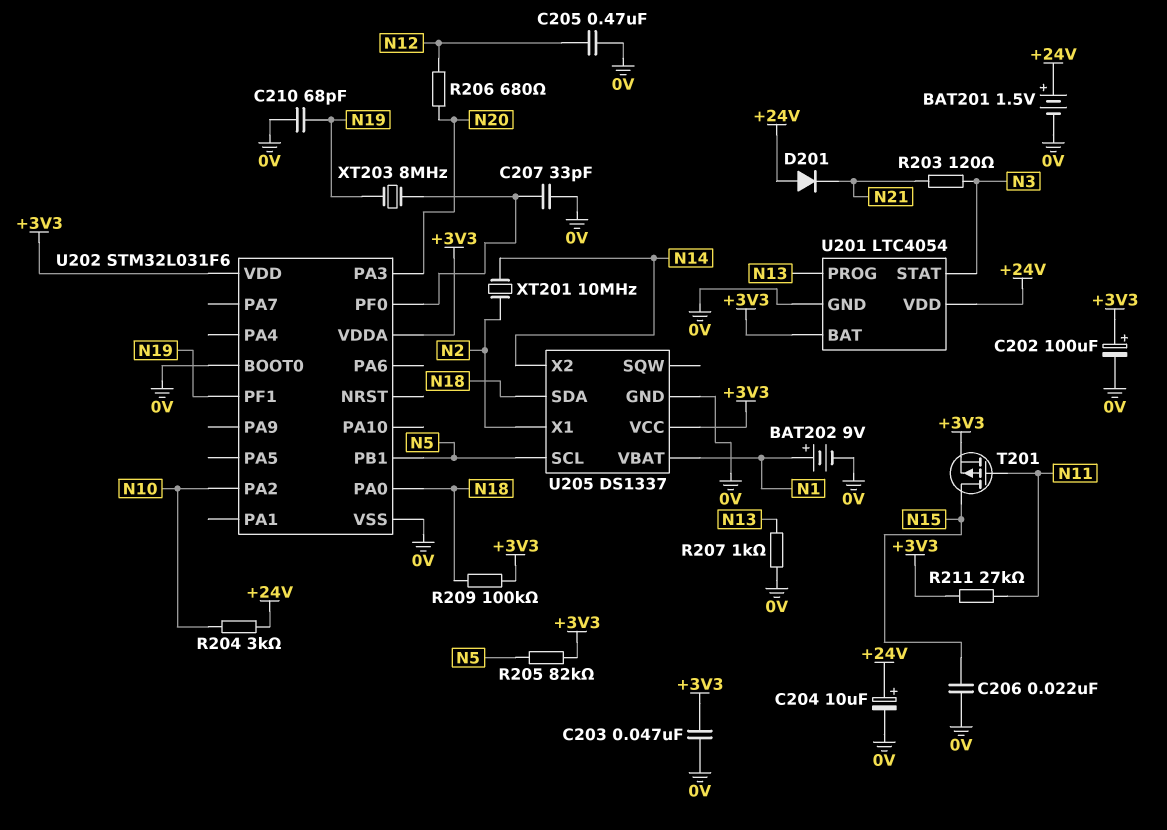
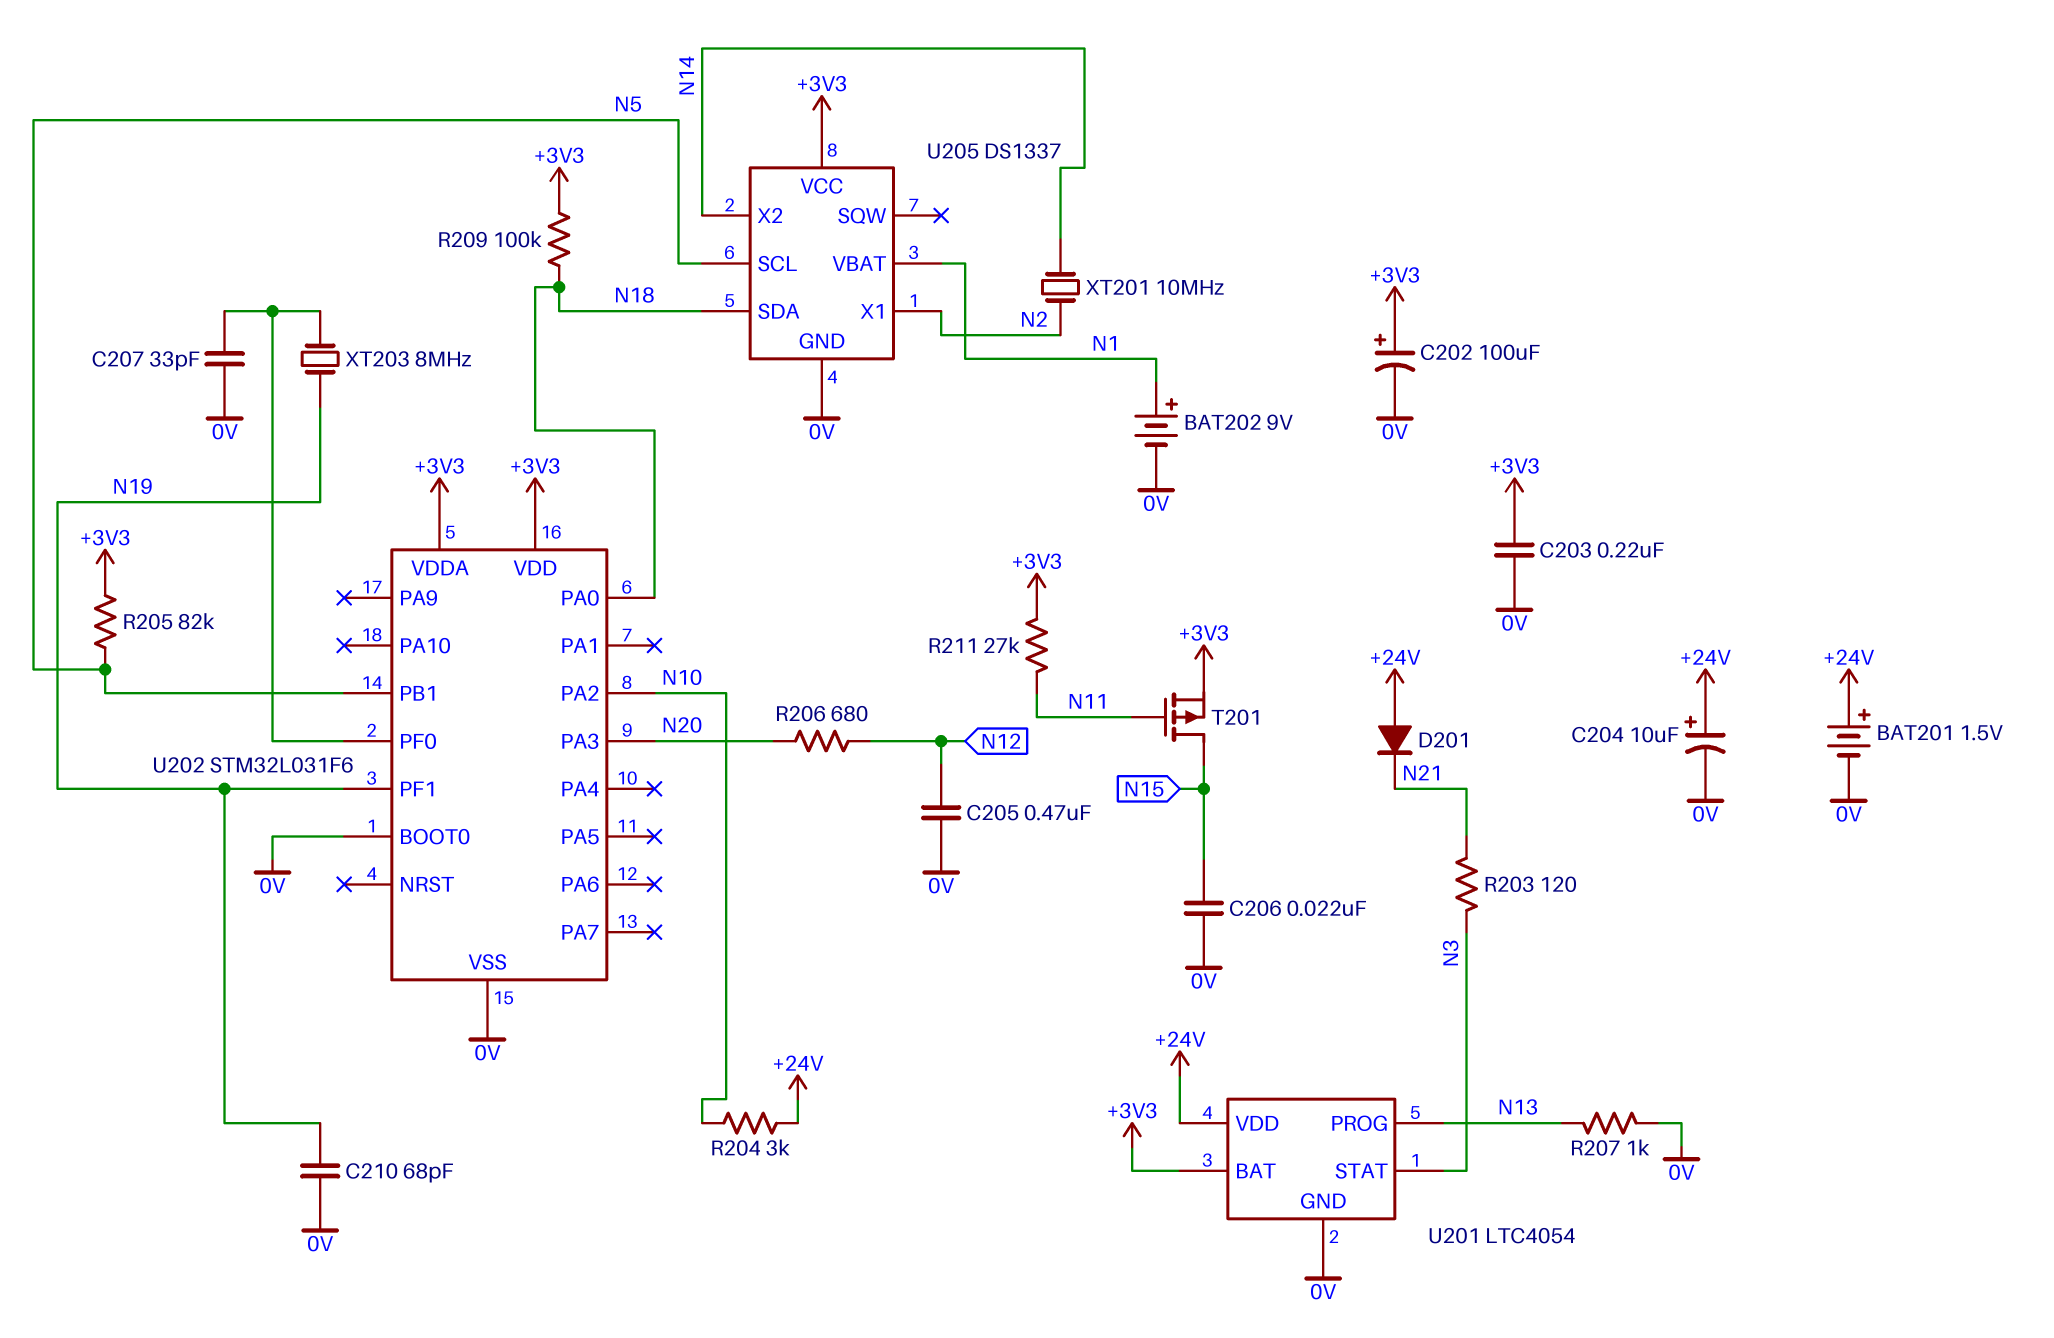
C203: 47nF (+3V3, 0V) -> 220nF (+3V3, 0V)

